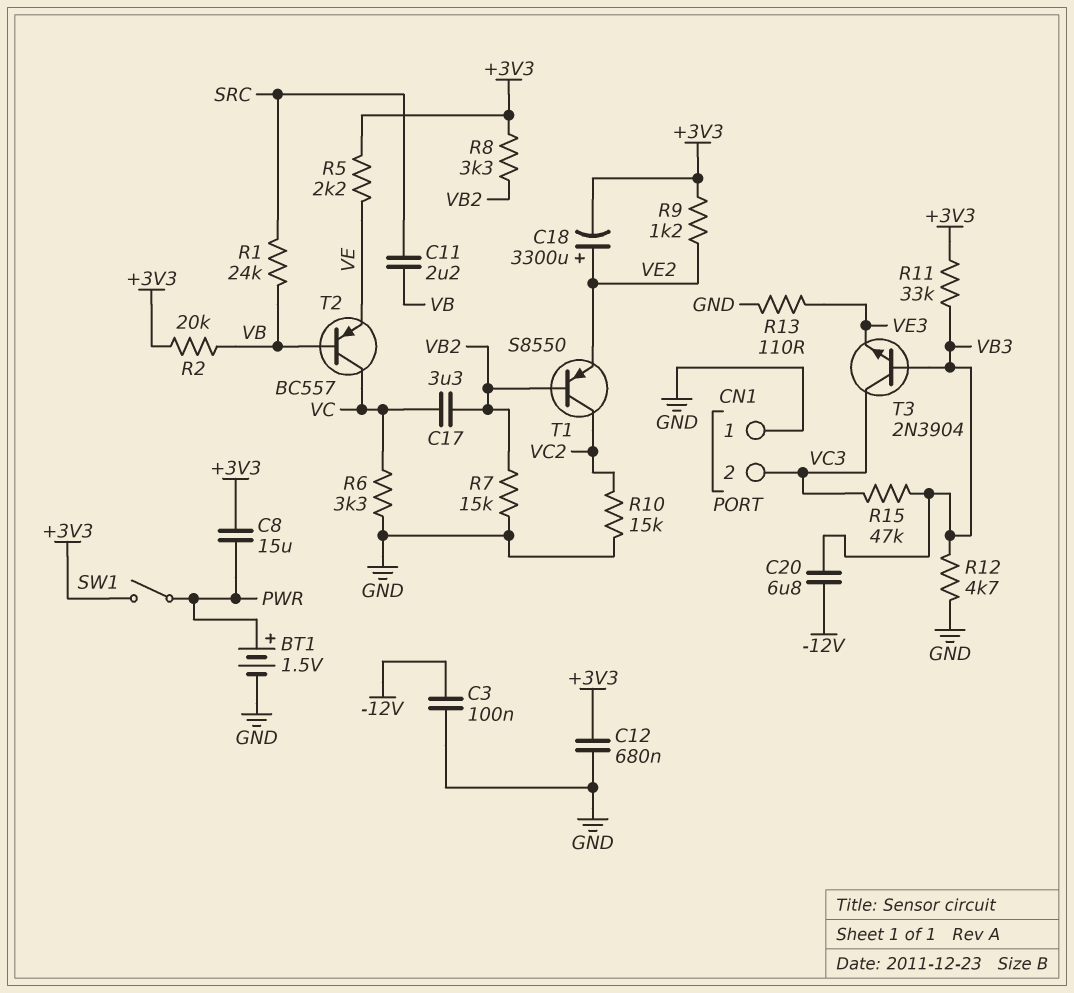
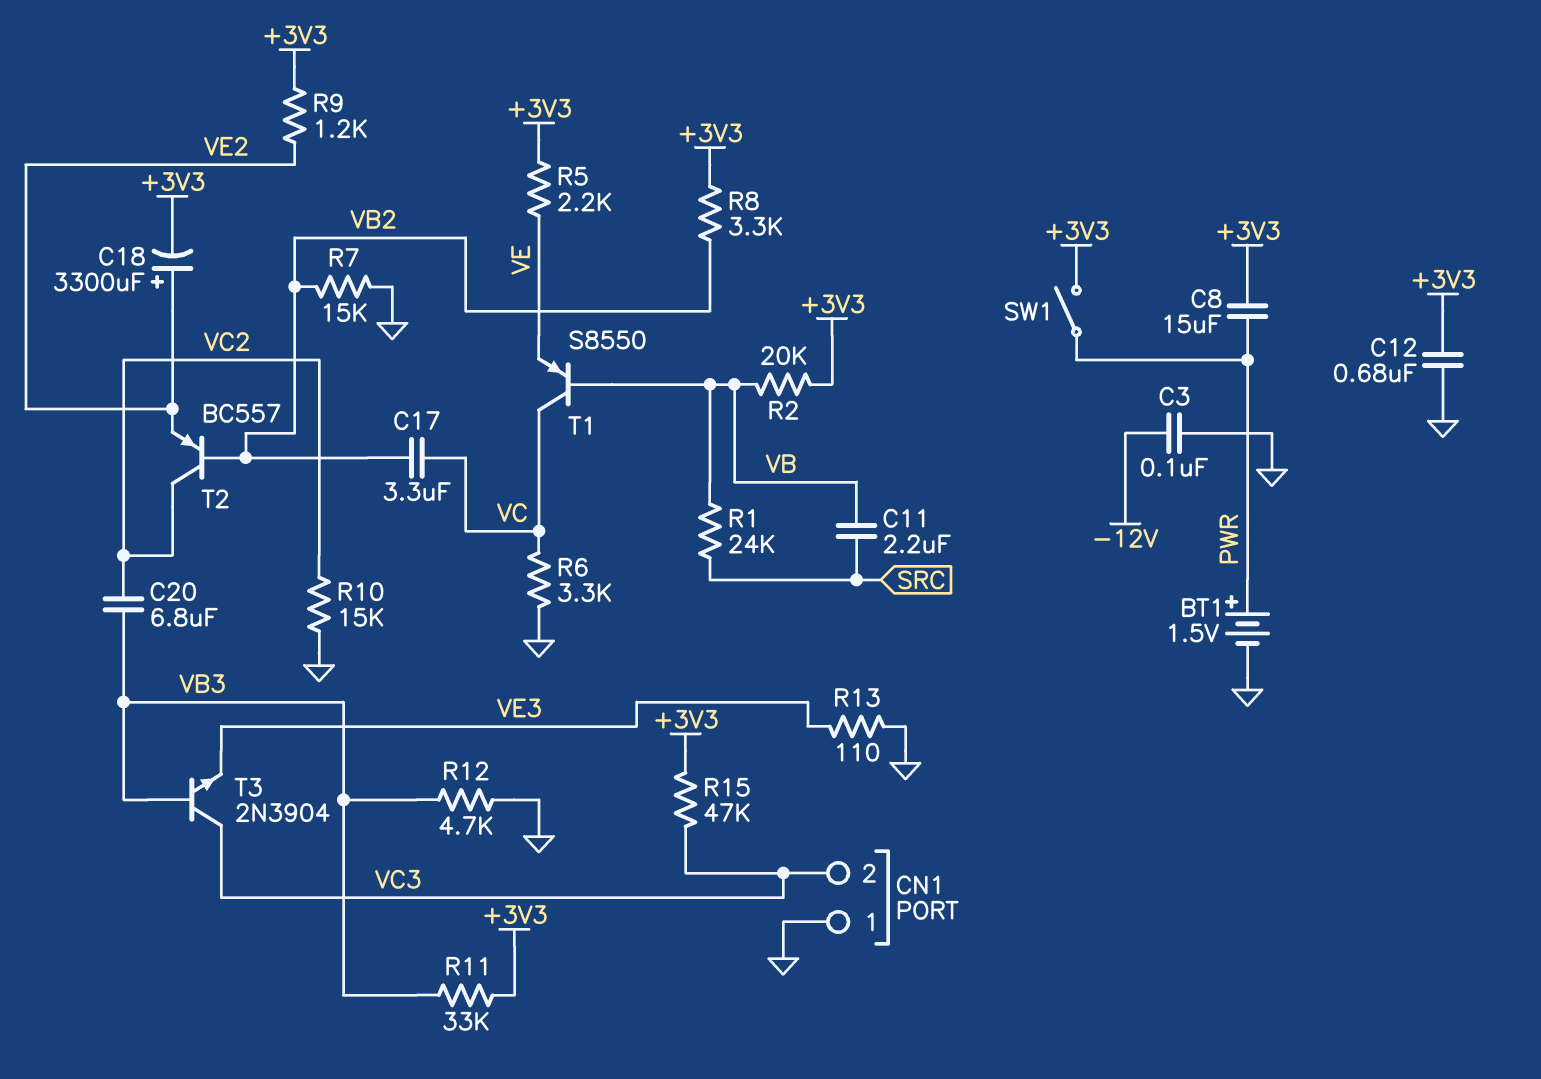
C20: 6.8uF (-12V, VB3) -> 6.8uF (VB3, VC2)
R15: 47k (VB3, VC3) -> 47k (+3V3, VC3)
T1: PNP S8550 (B VB2, C VC2, E VE2) -> PNP S8550 (B VB, C VC, E VE)
T2: PNP BC557 (B VB, C VC, E VE) -> PNP BC557 (B VB2, C VC2, E VE2)

